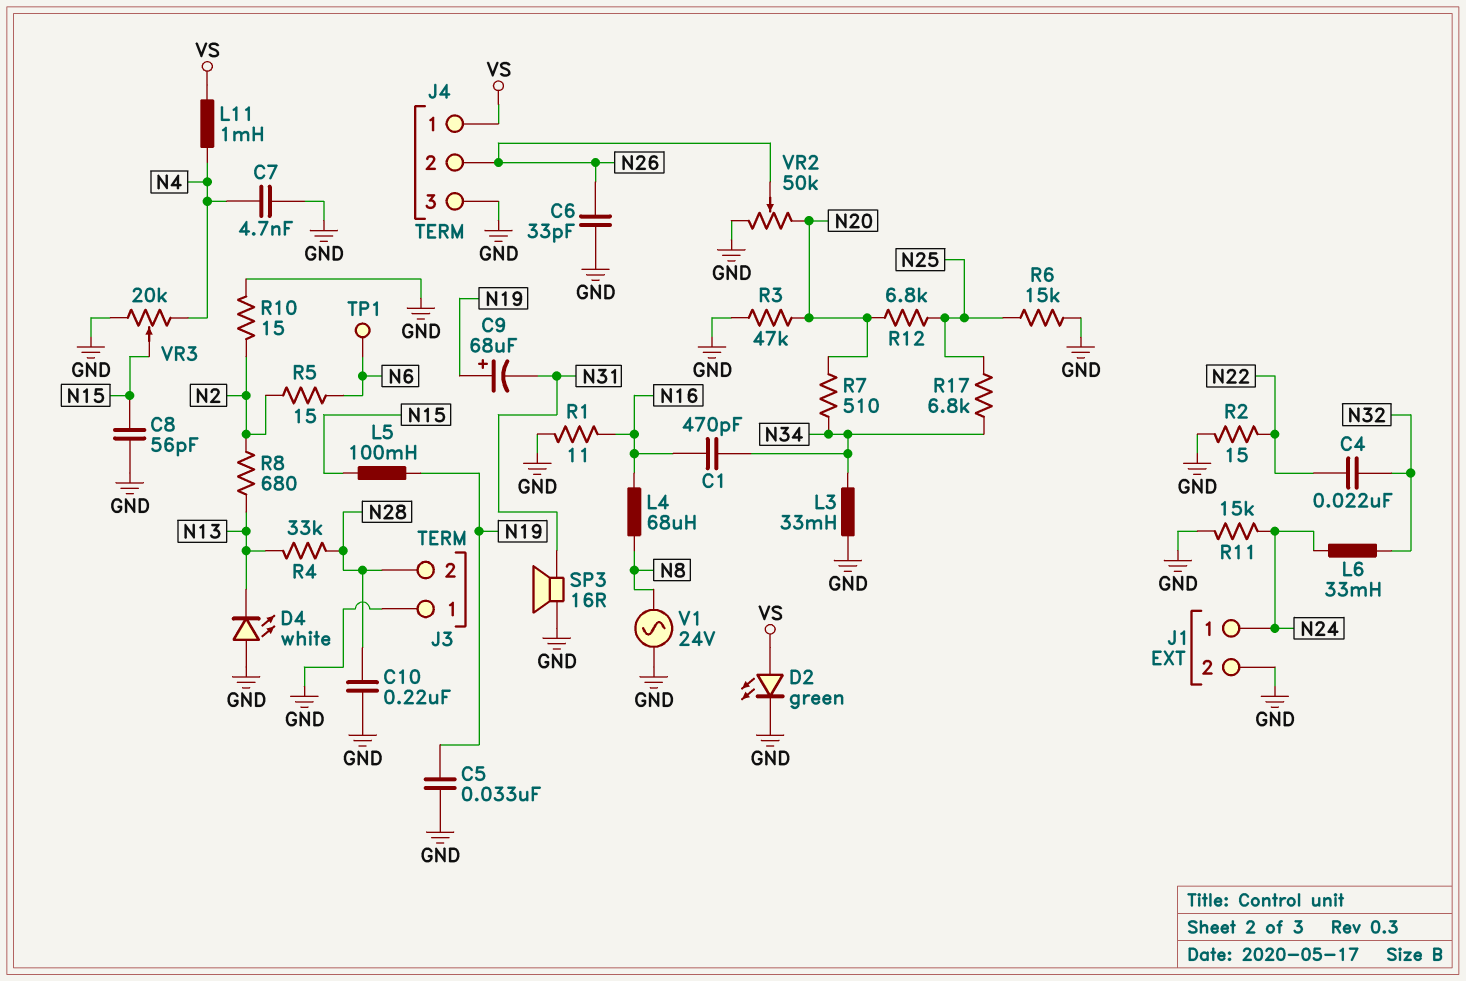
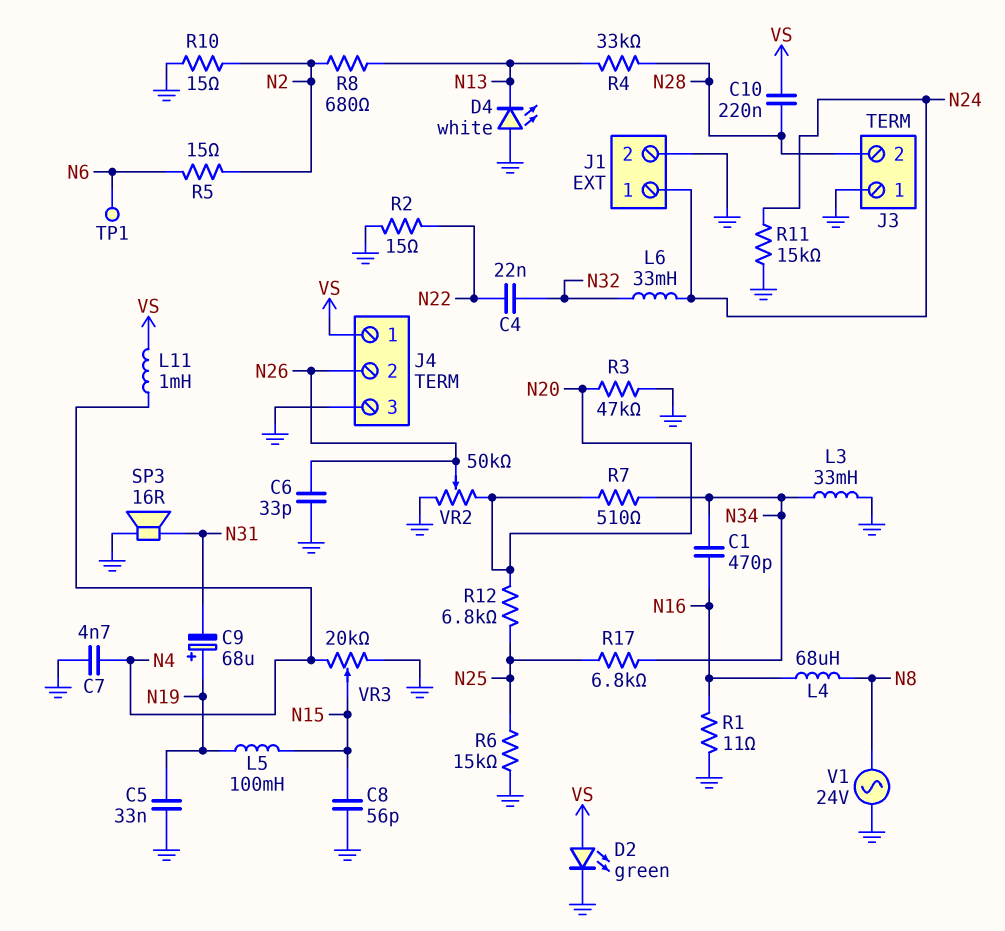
C10: 220nF (GND, N28) -> 220nF (N28, VS)

